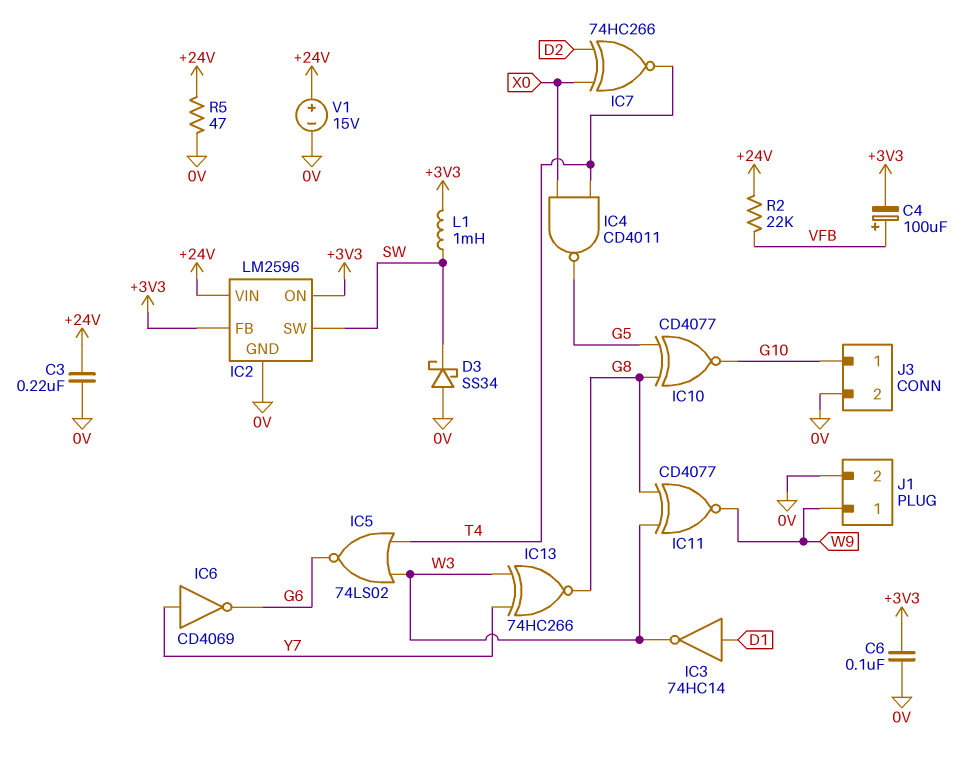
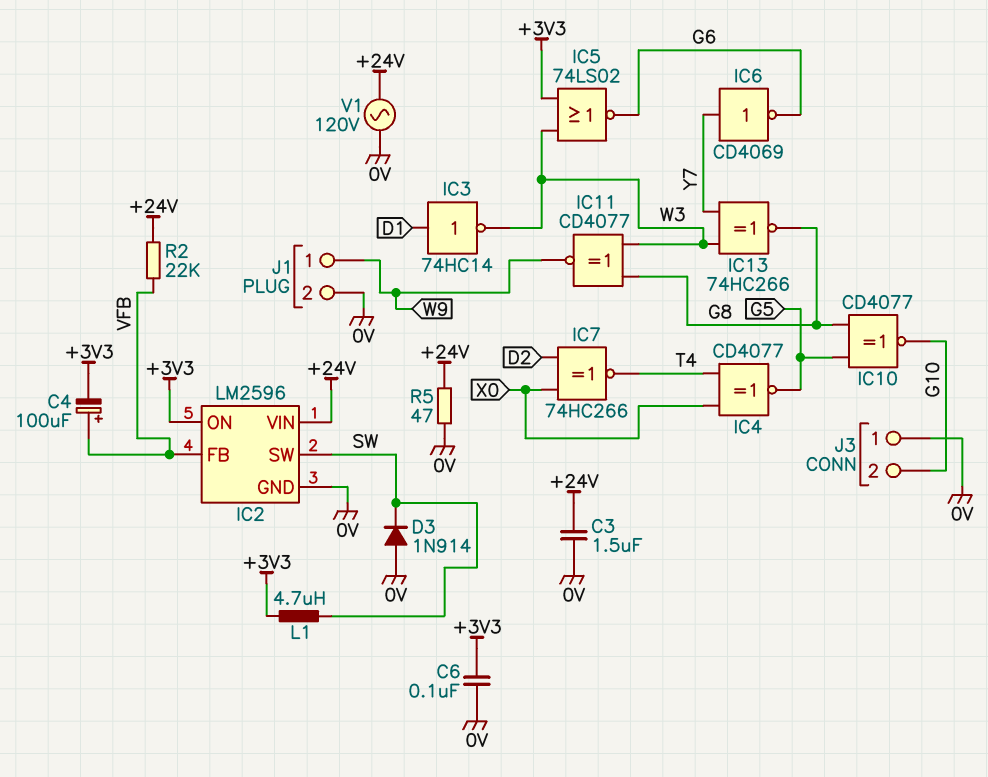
C3: 220nF (+24V, 0V) -> 1.5uF (+24V, 0V)
D3: schottky SS34 (A 0V, K SW) -> diode 1N914 (A 0V, K SW)
IC2 pin FB: +3V3 -> VFB
IC4: NAND CD4011 (in T4, in X0, out G5) -> XNOR CD4077 (in T4, in X0, out G5)
IC5: NOR 74LS02 (in T4, in W3, out G6) -> NOR 74LS02 (in +3V3, in W3, out G6)
J3 pin 1: G10 -> 0V
J3 pin 2: 0V -> G10
L1: 1mH (+3V3, SW) -> 4.7uH (+3V3, SW)
V1: 15V (plus +24V, minus 0V) -> AC 120V (+24V, 0V)

